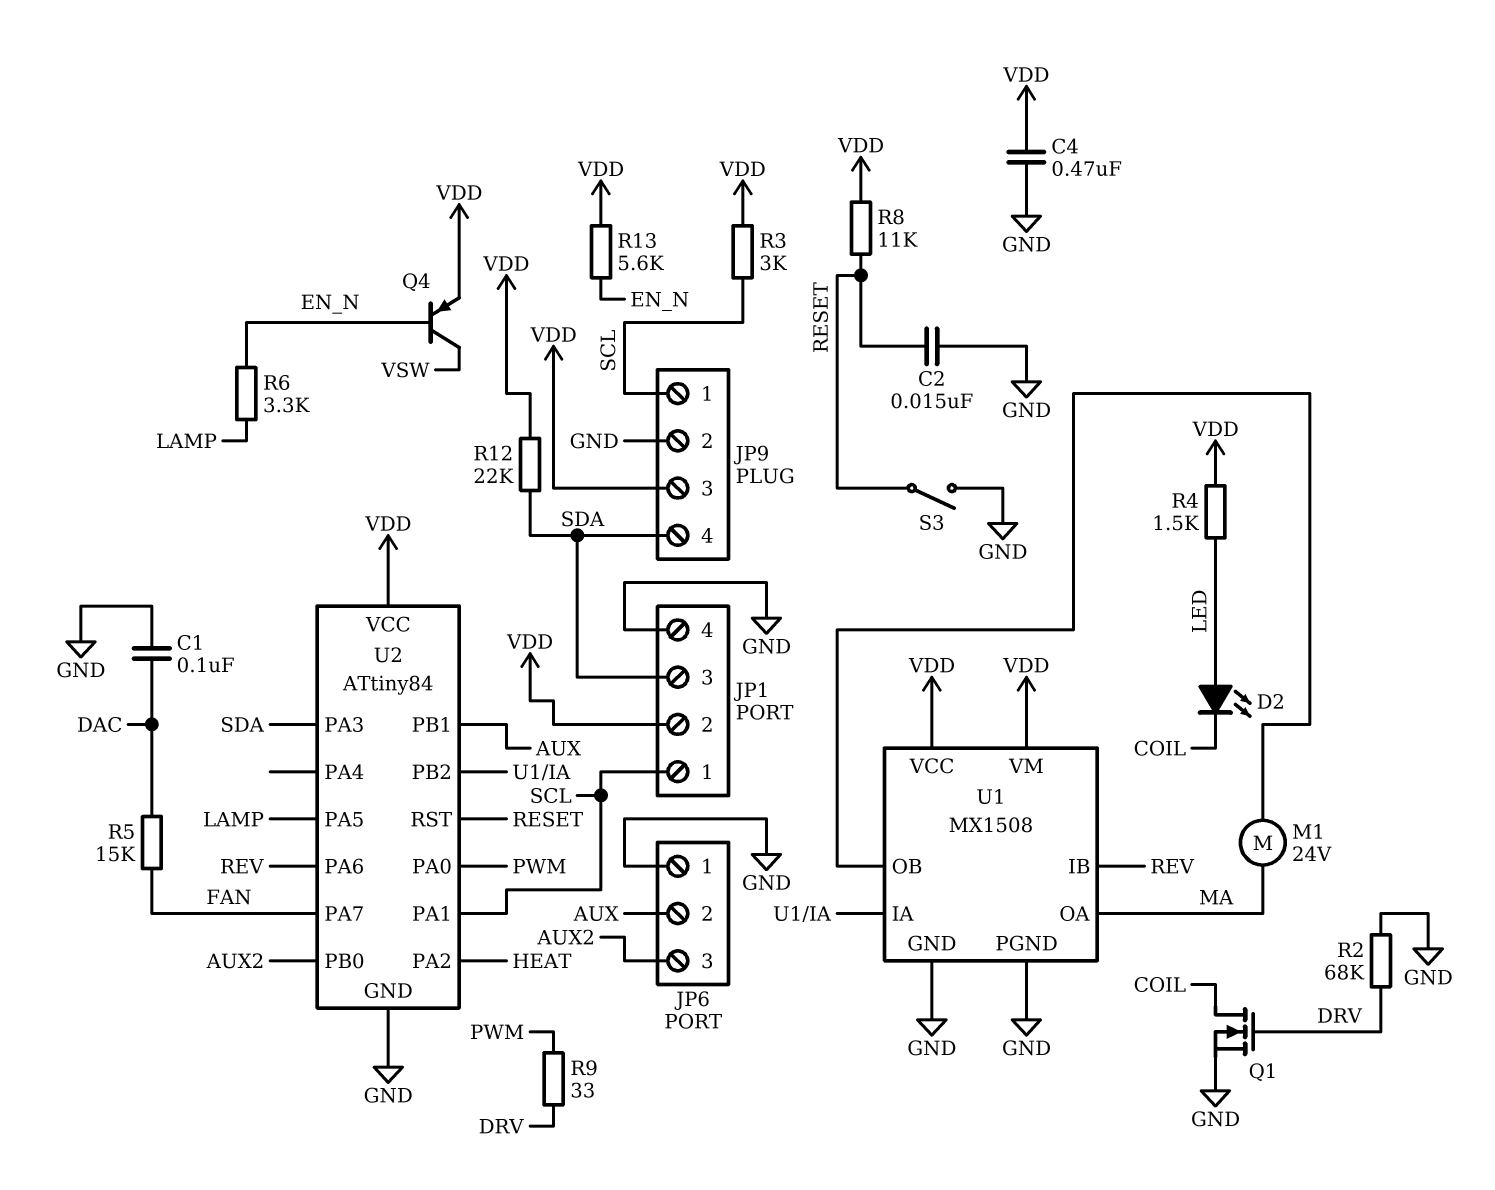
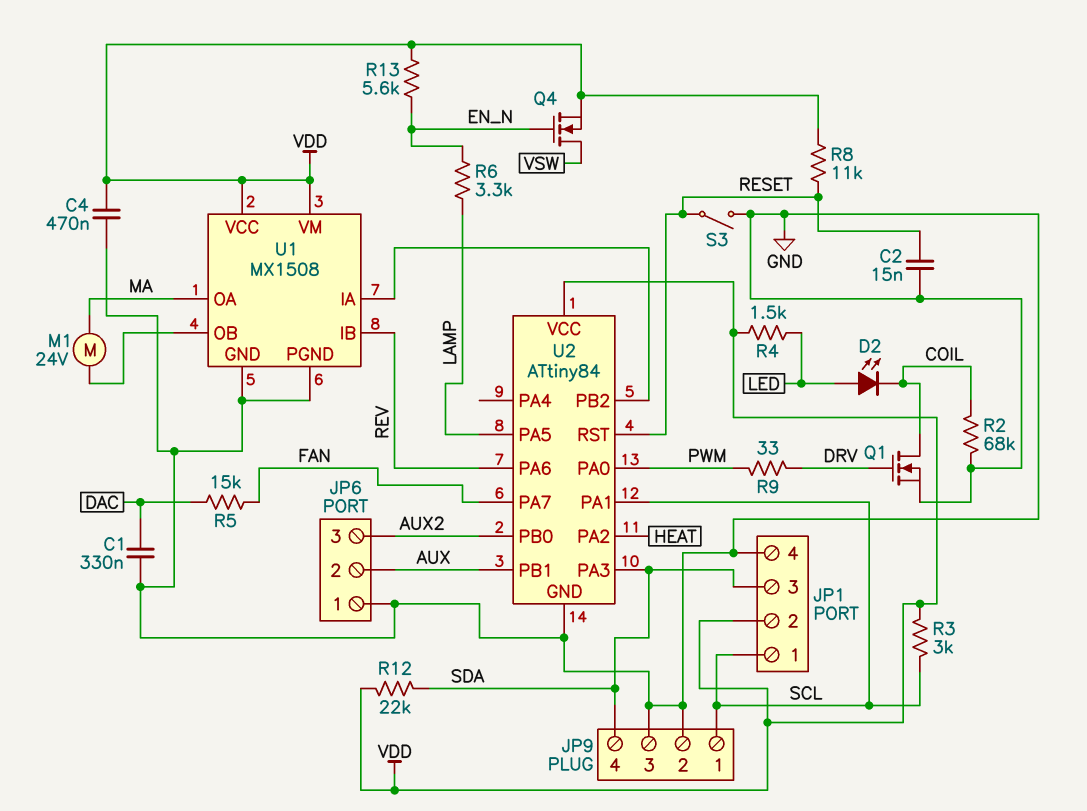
C1: 100nF (DAC, GND) -> 330nF (DAC, GND)
JP9 pin 3: VDD -> GND
Q4: PNP (B EN_N, C VSW, E VDD) -> NMOS (G EN_N, D VSW, S VDD)
R2: 68k (DRV, GND) -> 68k (COIL, GND)

